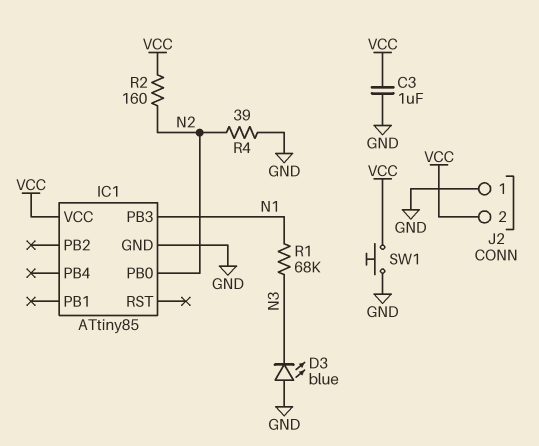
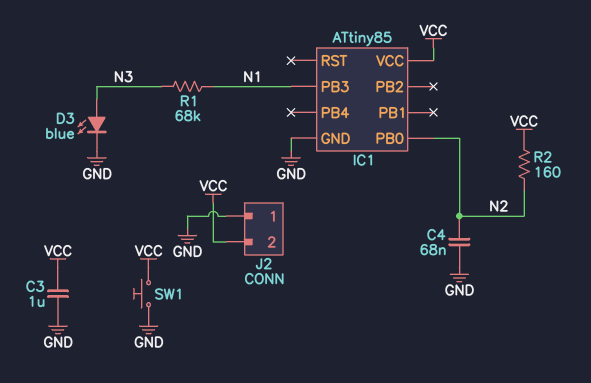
C4: none -> 68nF (GND, N2)
D3: LED blue (A GND, K N3) -> LED blue (A N3, K GND)
R4: 39 (GND, N2) -> none

